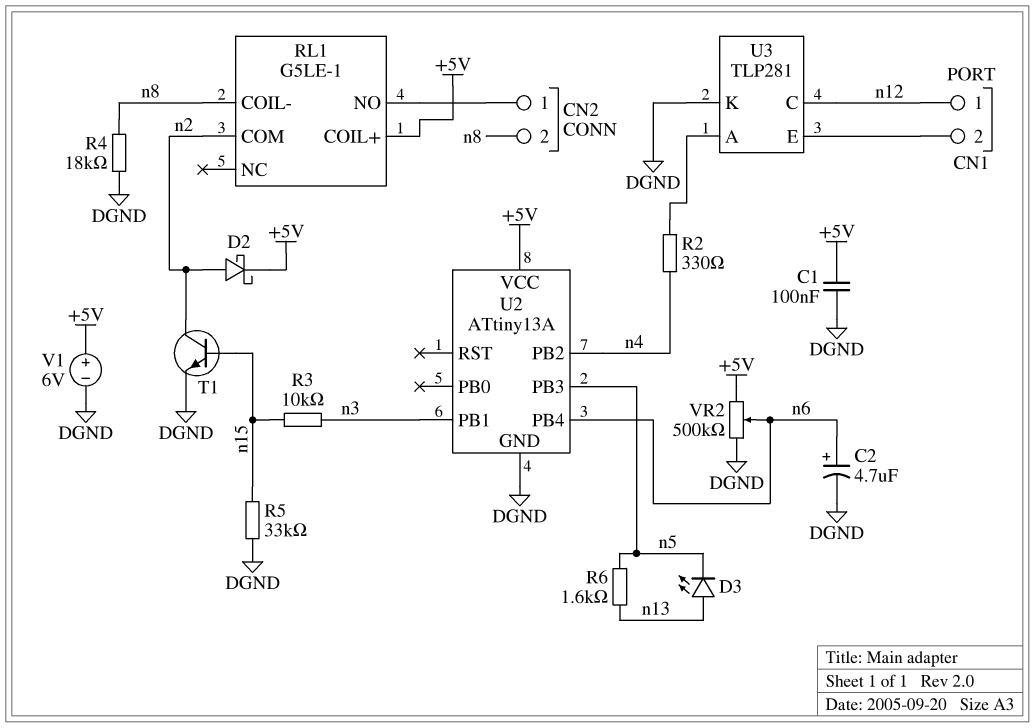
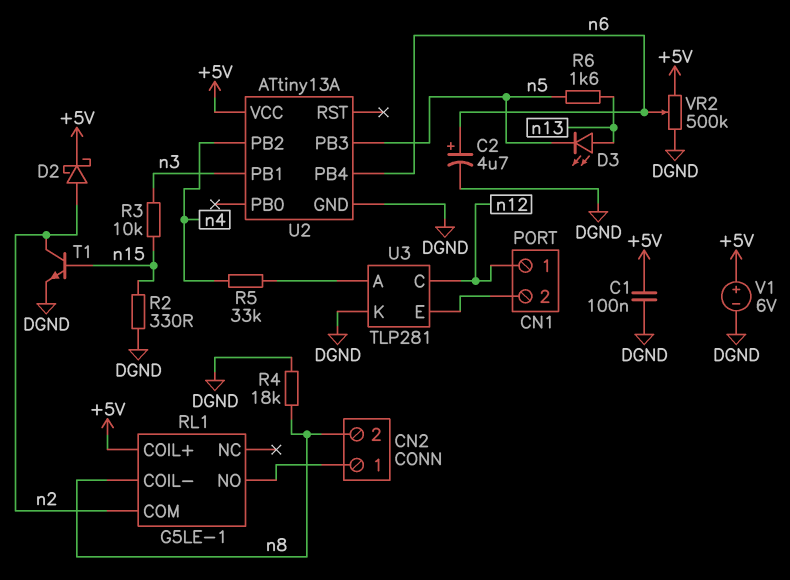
R2: 330 (U3/A, n4) -> 330 (DGND, n15)
R5: 33k (DGND, n15) -> 33k (U3/A, n4)

